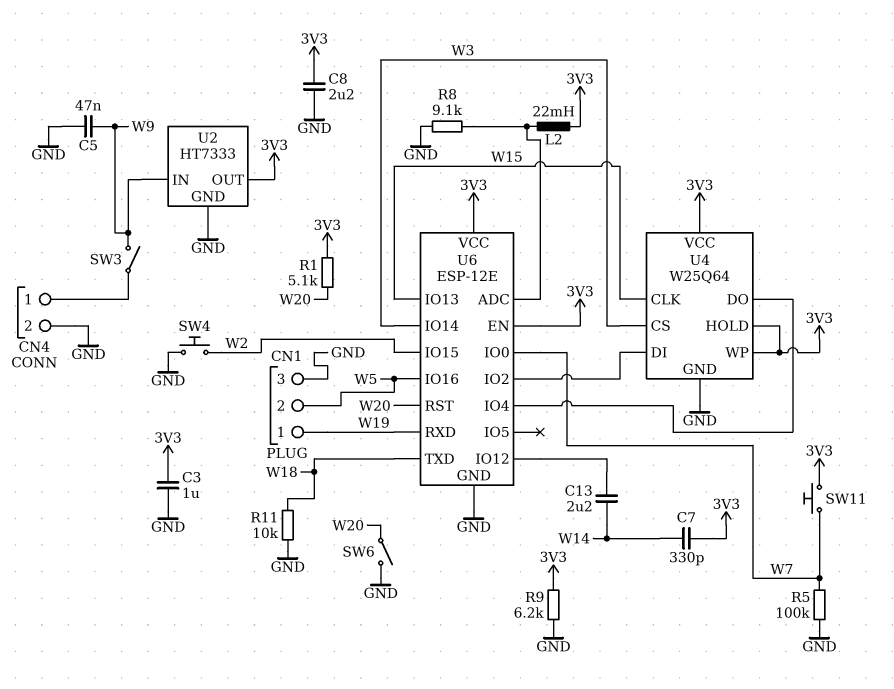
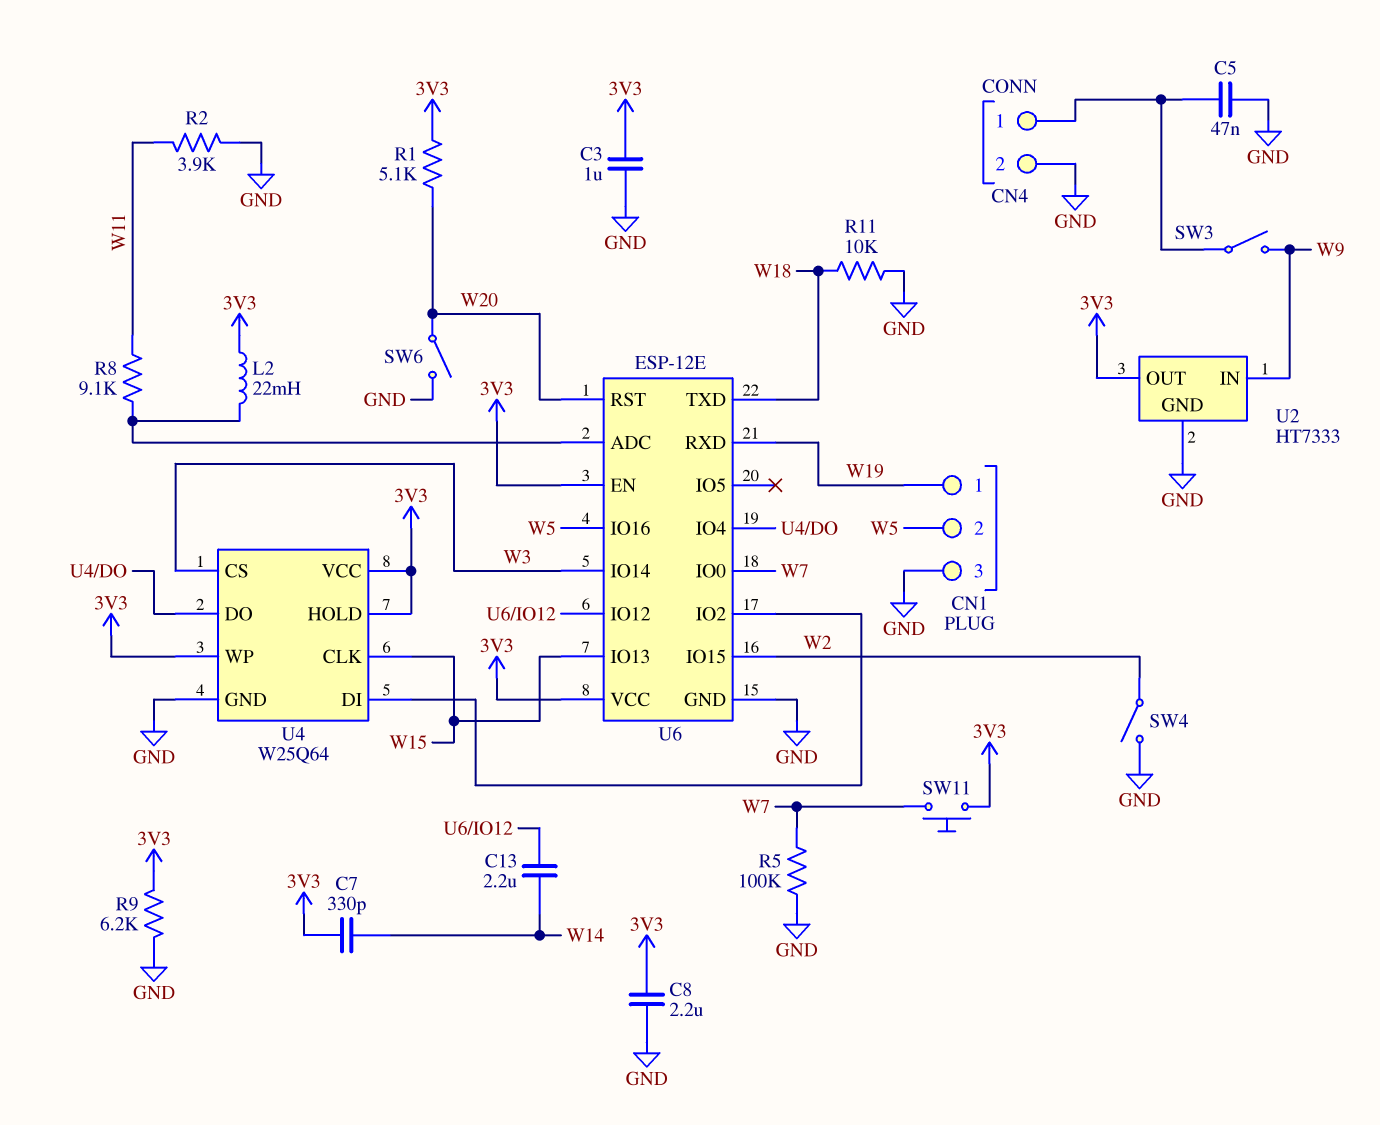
C5: 47nF (GND, W9) -> 47nF (CN4/1, GND)
R2: none -> 3.9k (GND, W11)
R8: 9.1k (GND, U6/ADC) -> 9.1k (U6/ADC, W11)
SW4: button (GND, W2) -> switch (GND, W2)

